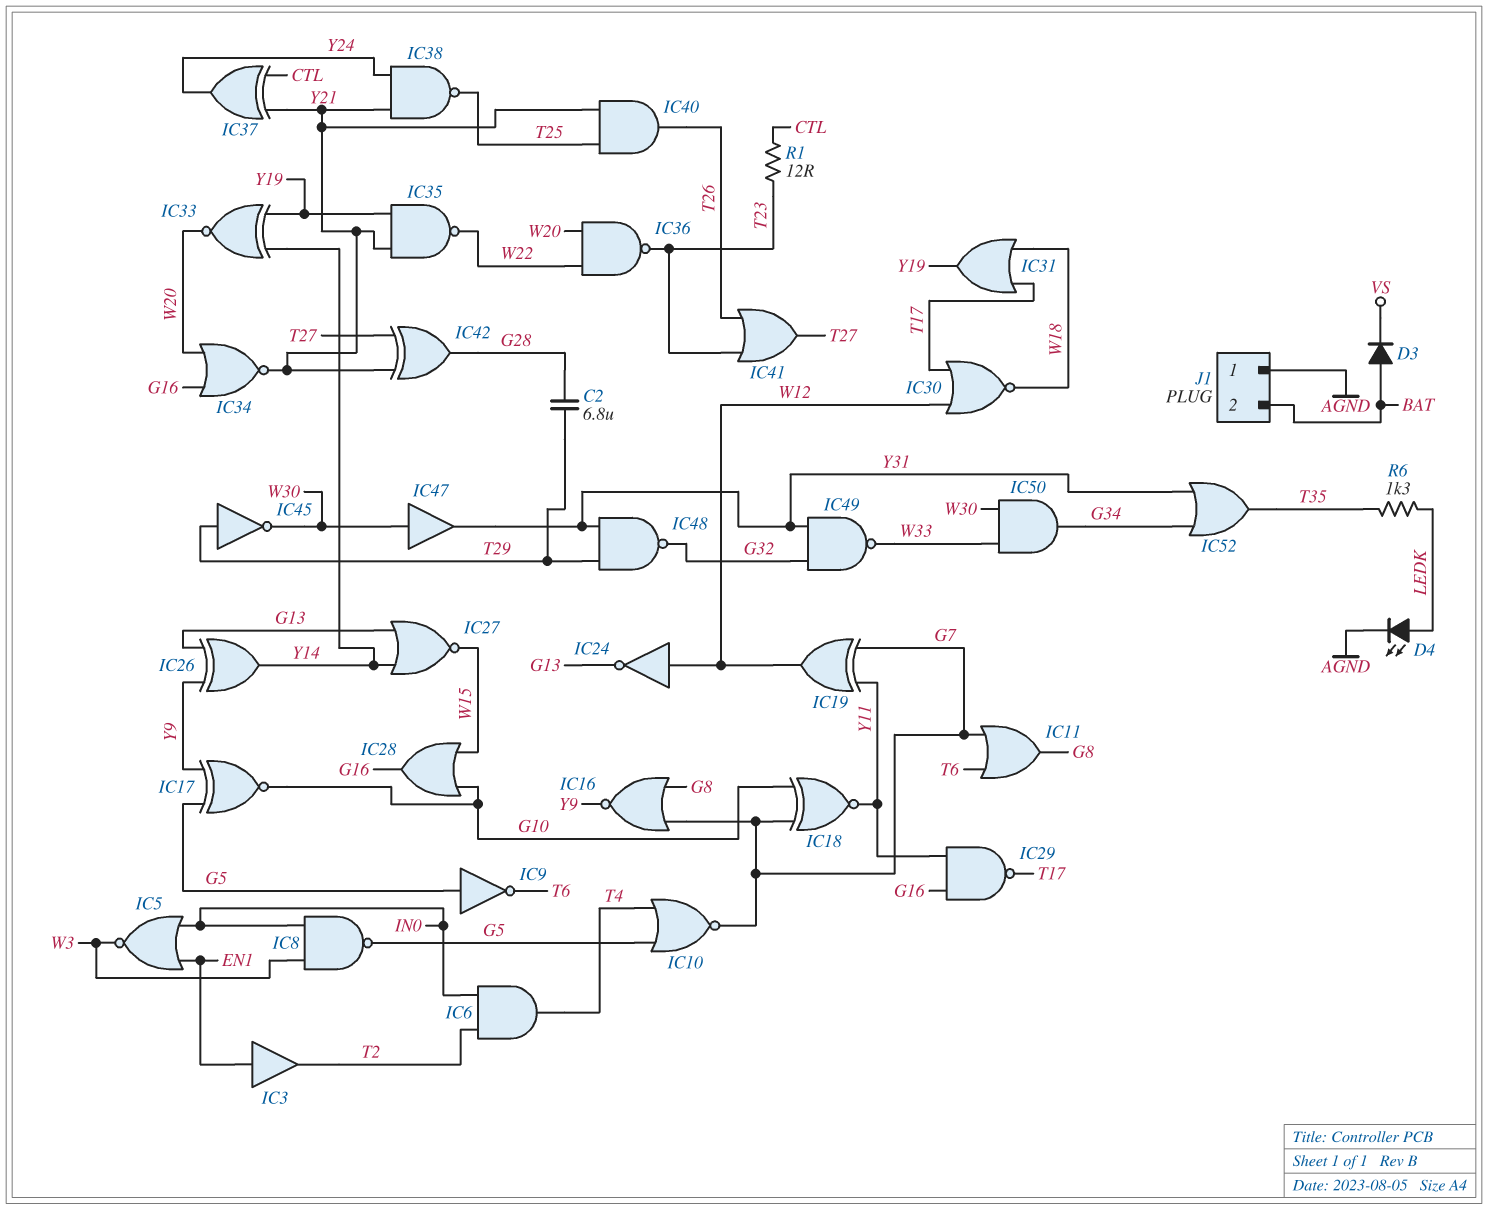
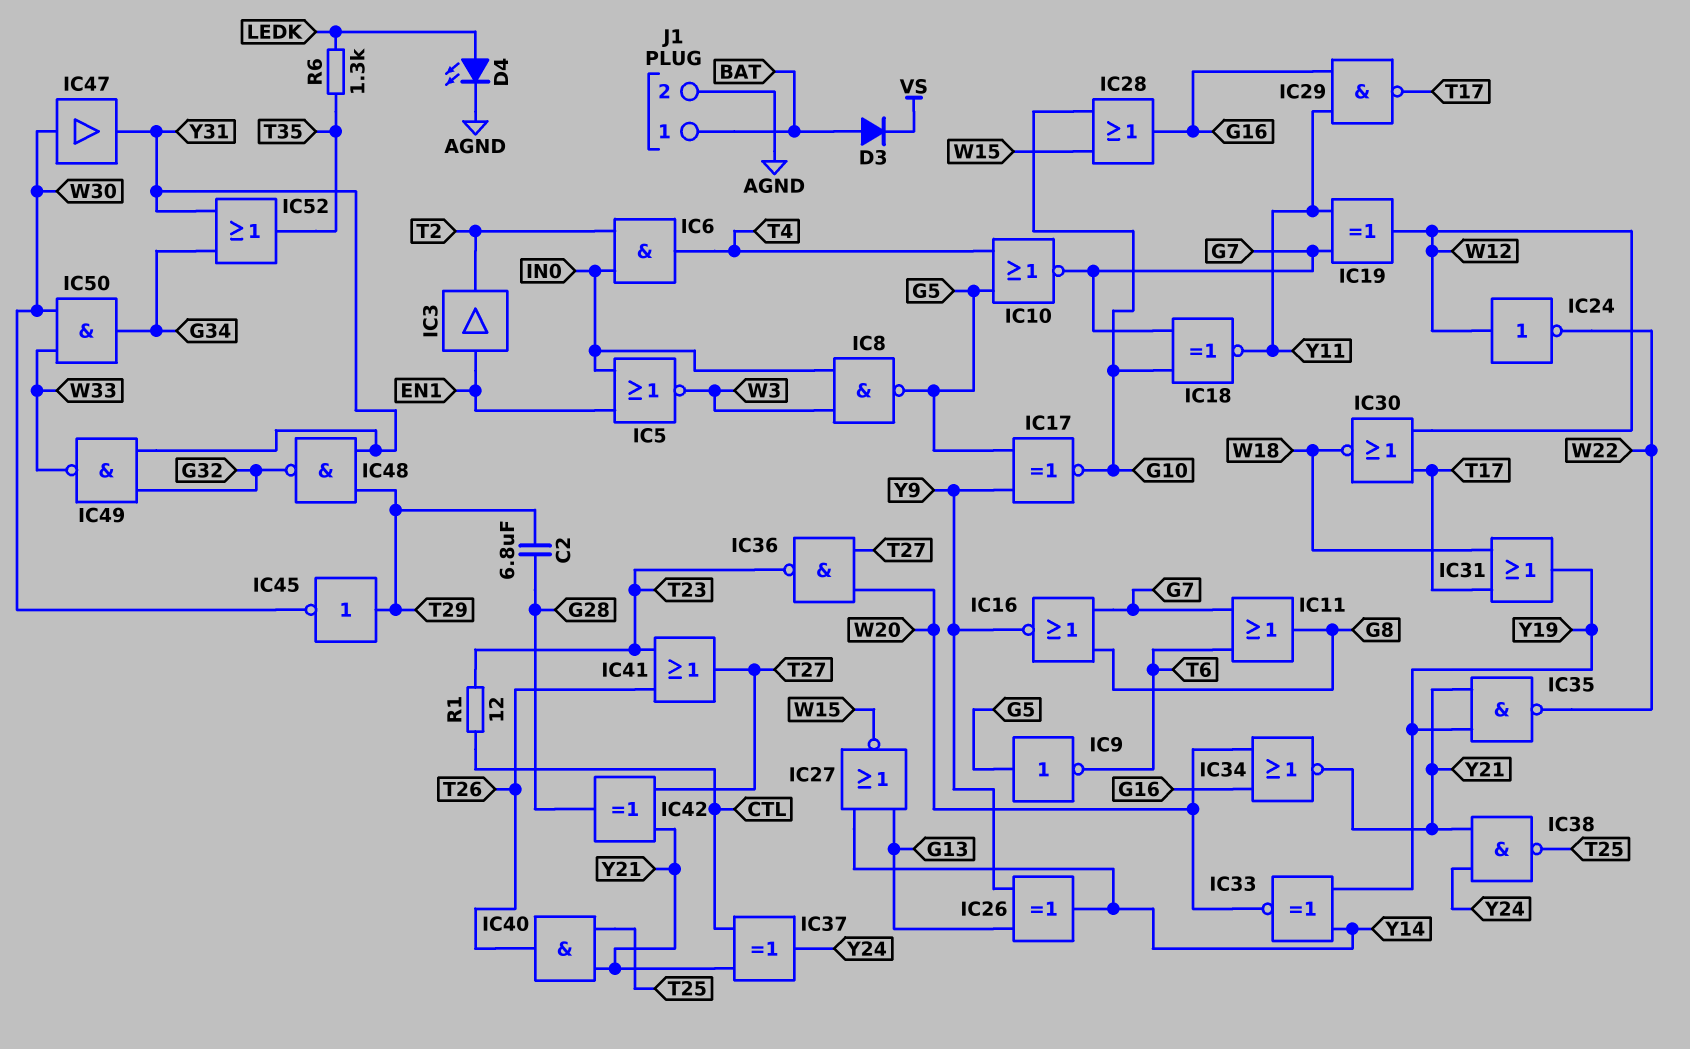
IC24: NOT (in W12, out G13) -> NOT (in W12, out W22)
IC36: NAND (in W20, in W22, out T23) -> NAND (in T27, in W20, out T23)
J1 pin 1: AGND -> BAT
J1 pin 2: BAT -> AGND

